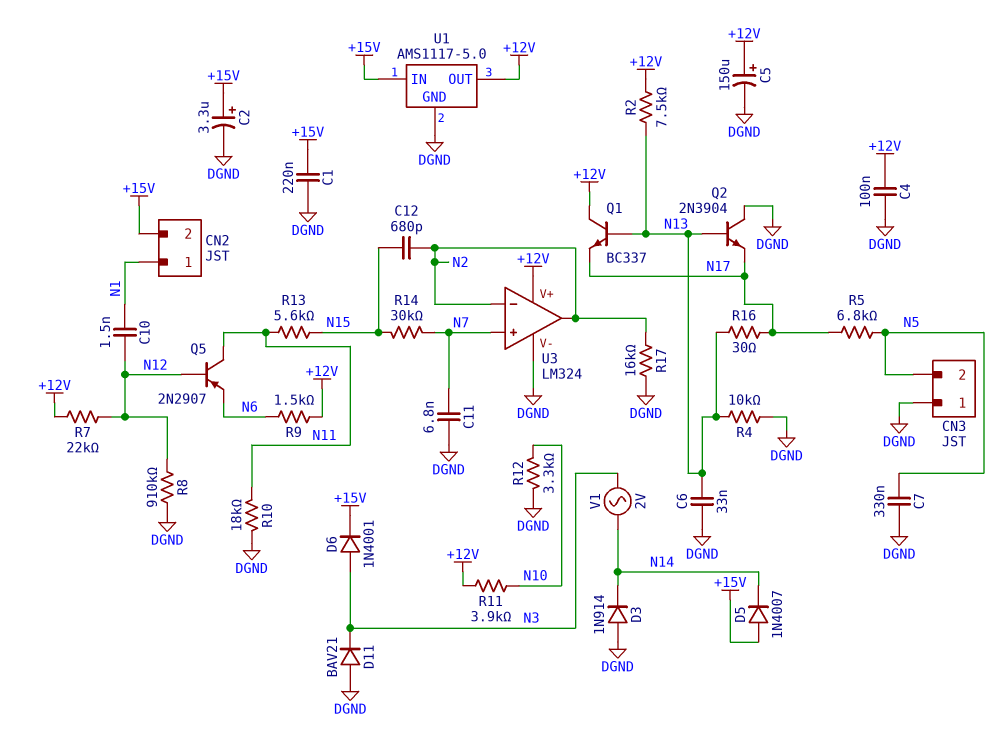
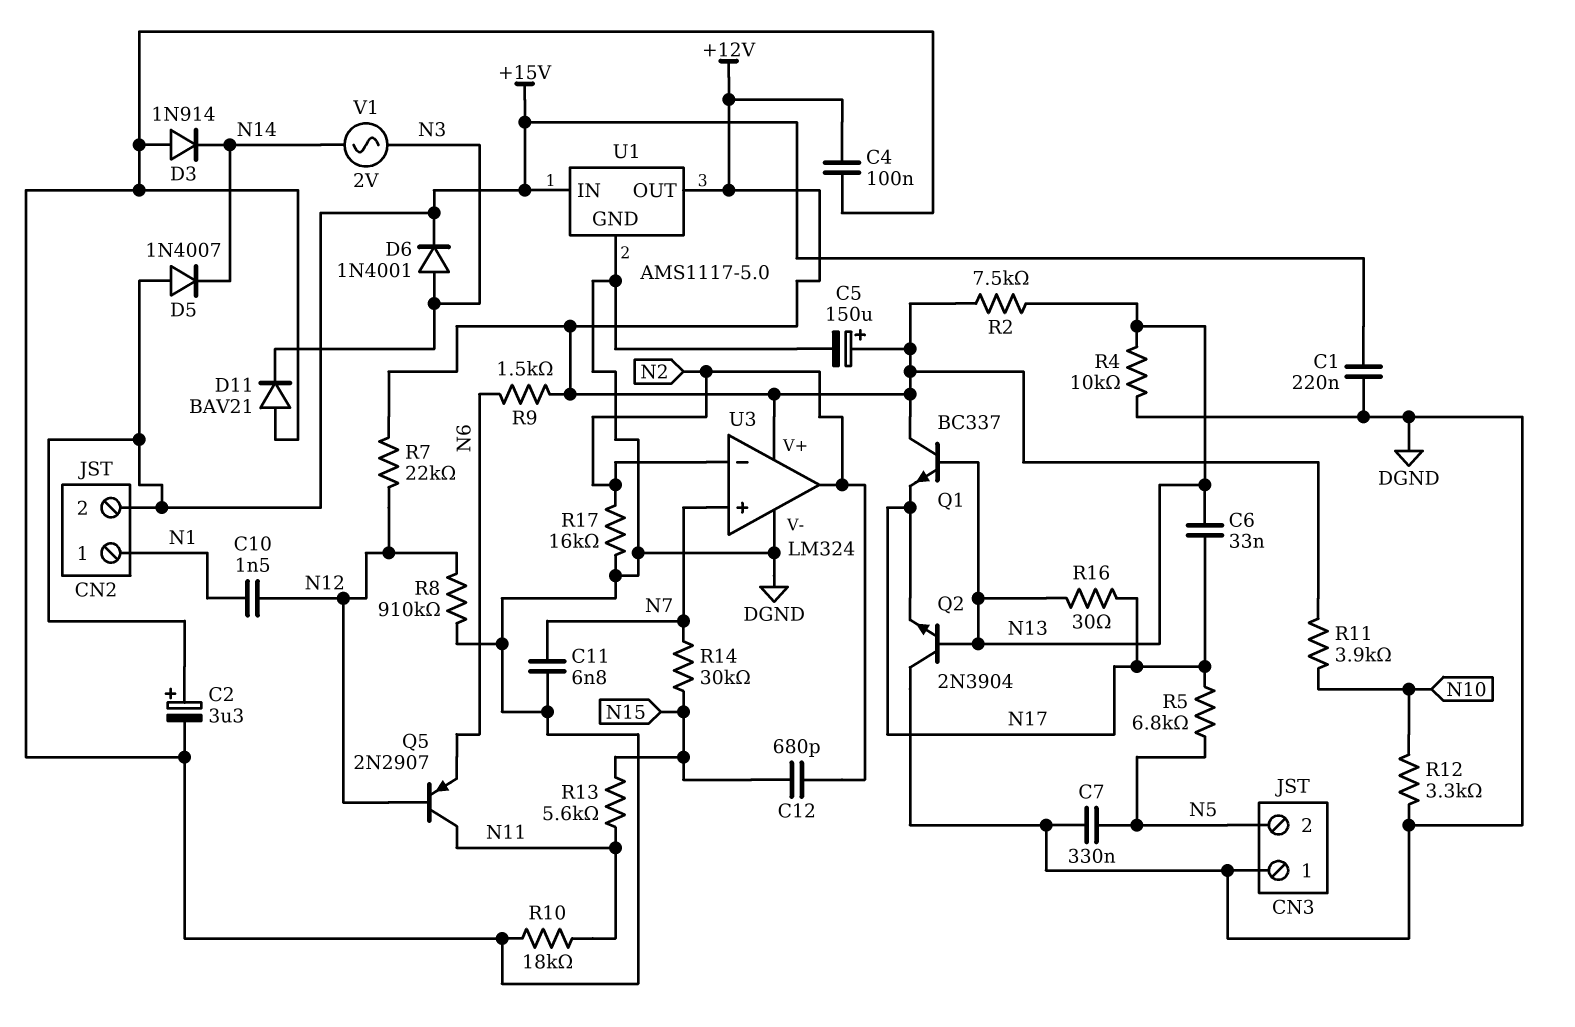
C6: 33nF (DGND, N13) -> 33nF (N13, N17)

